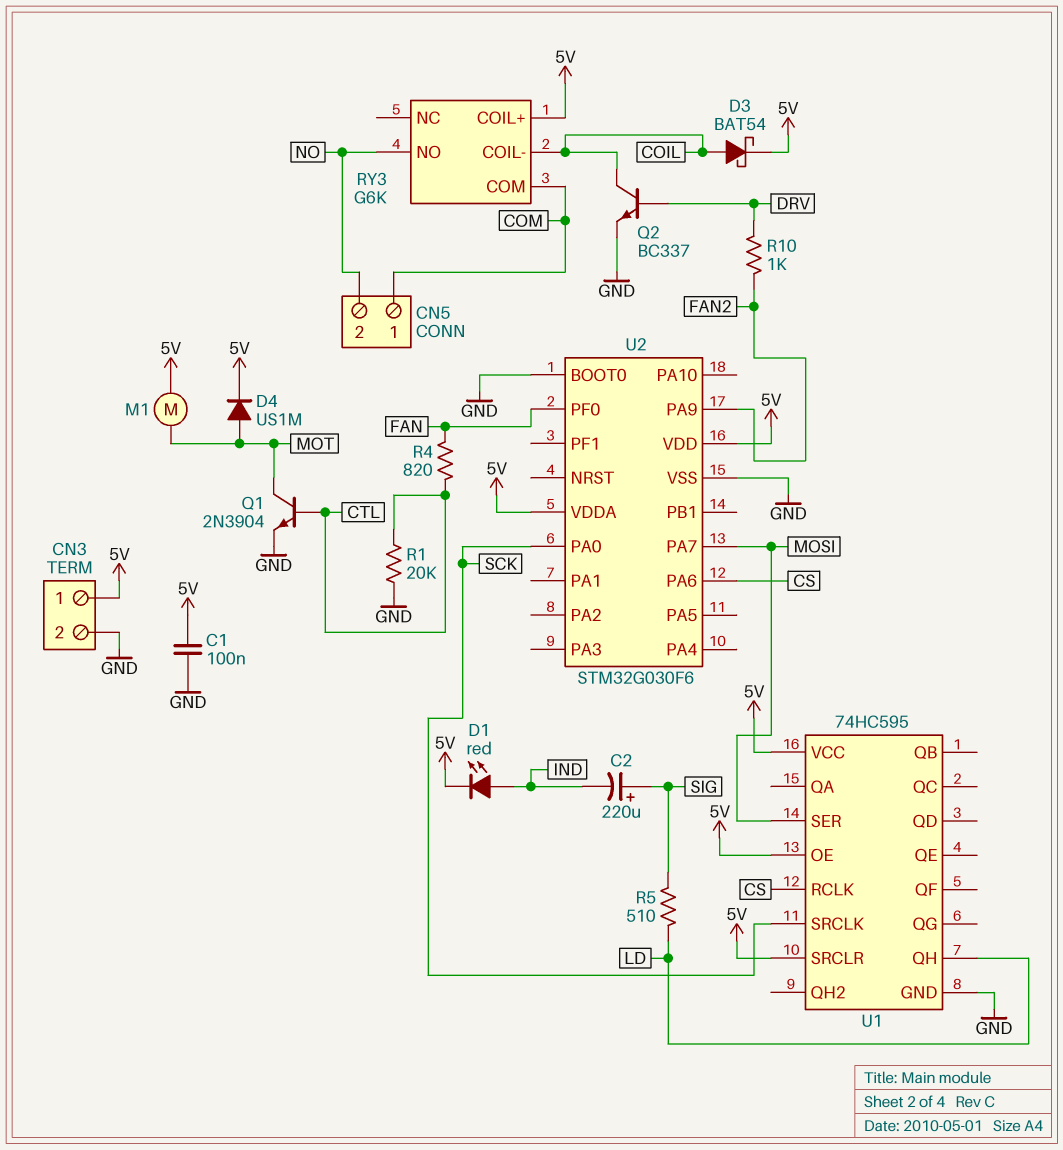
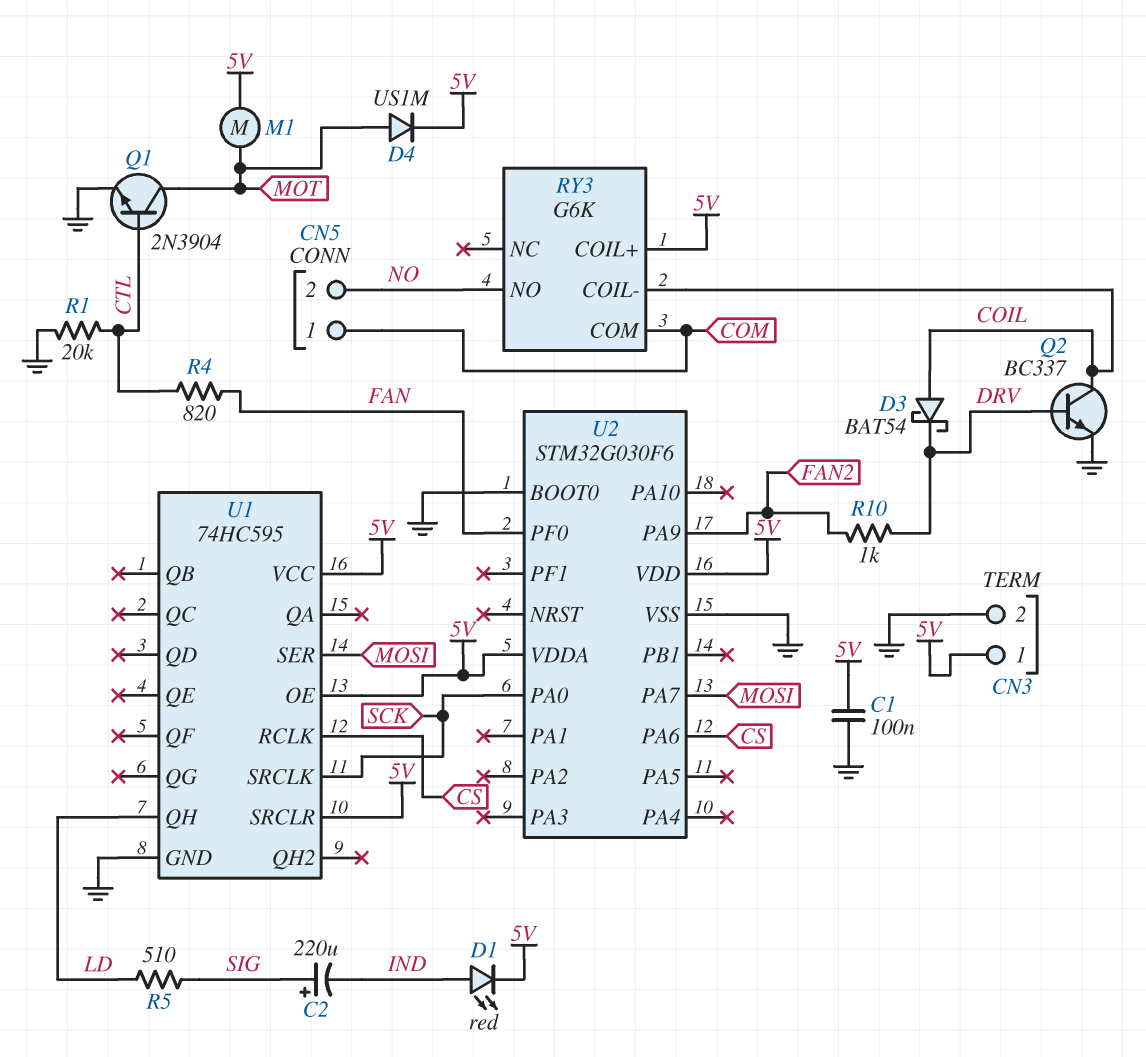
D3: schottky BAT54 (A COIL, K 5V) -> schottky BAT54 (A COIL, K DRV)

